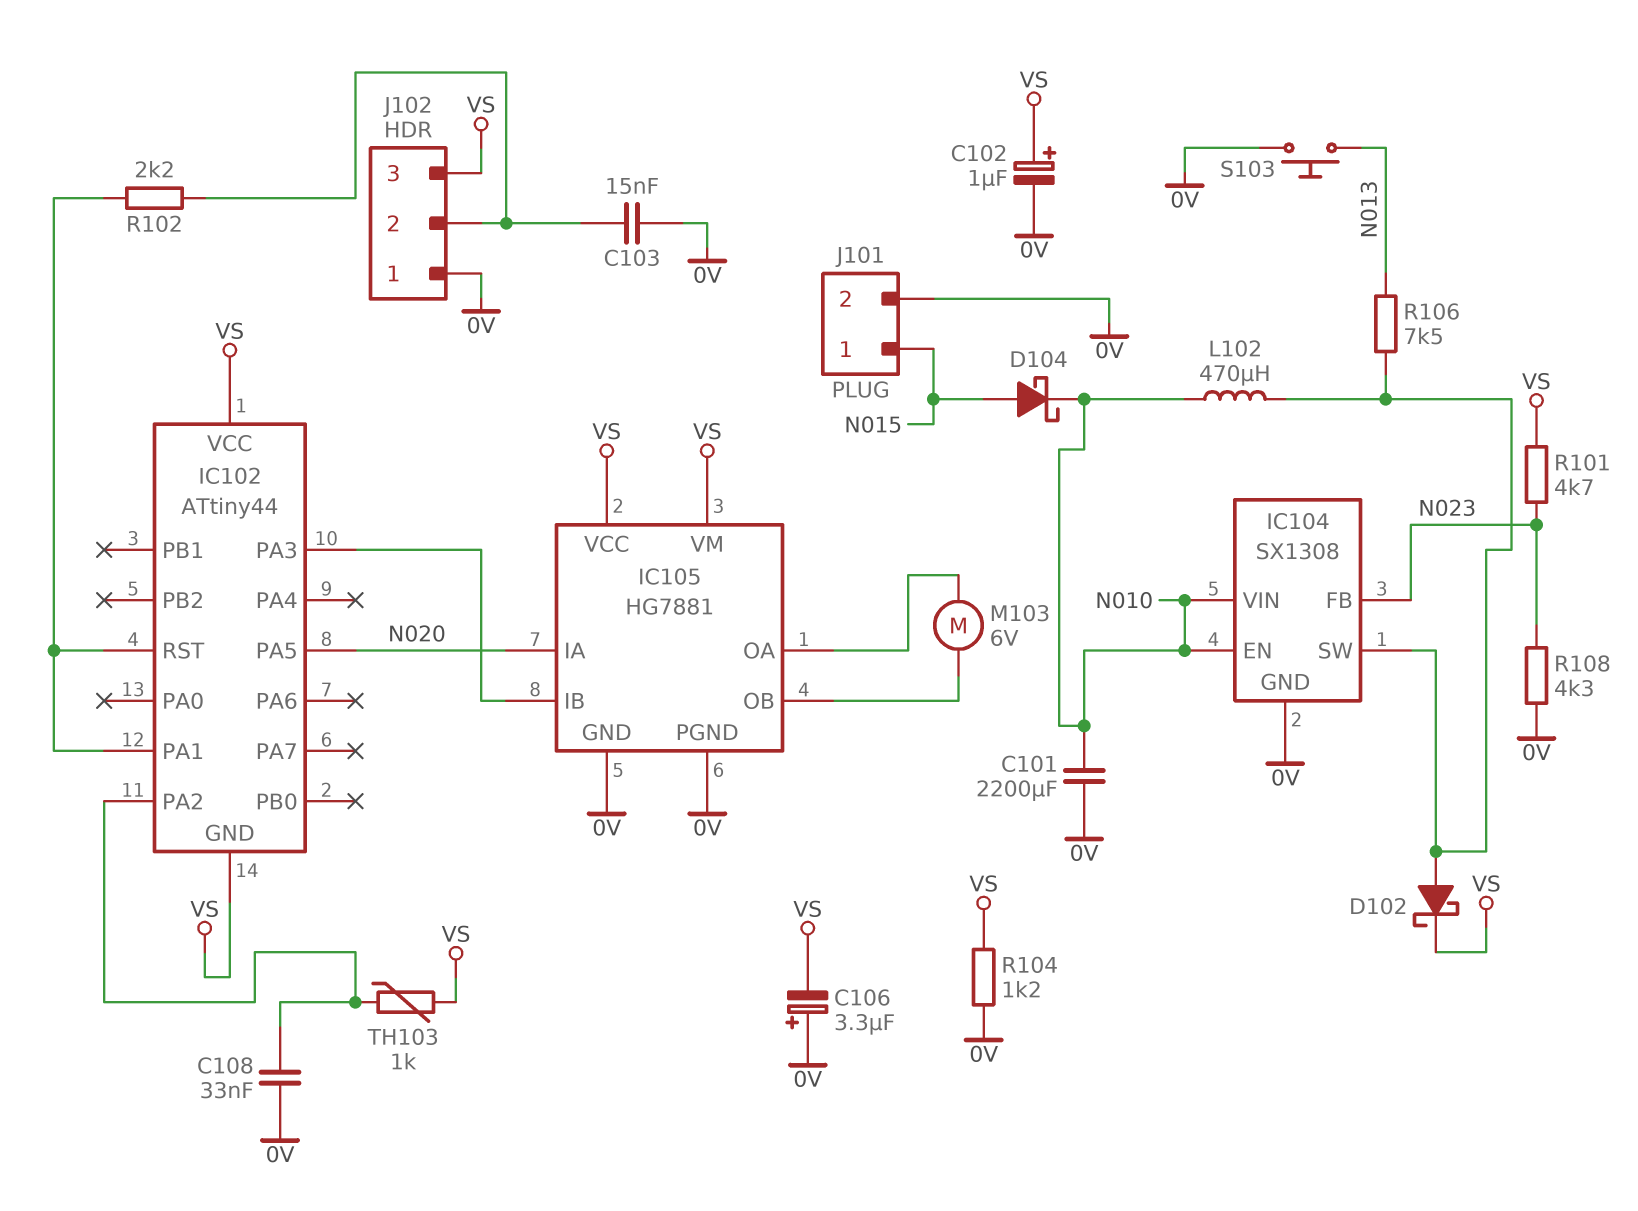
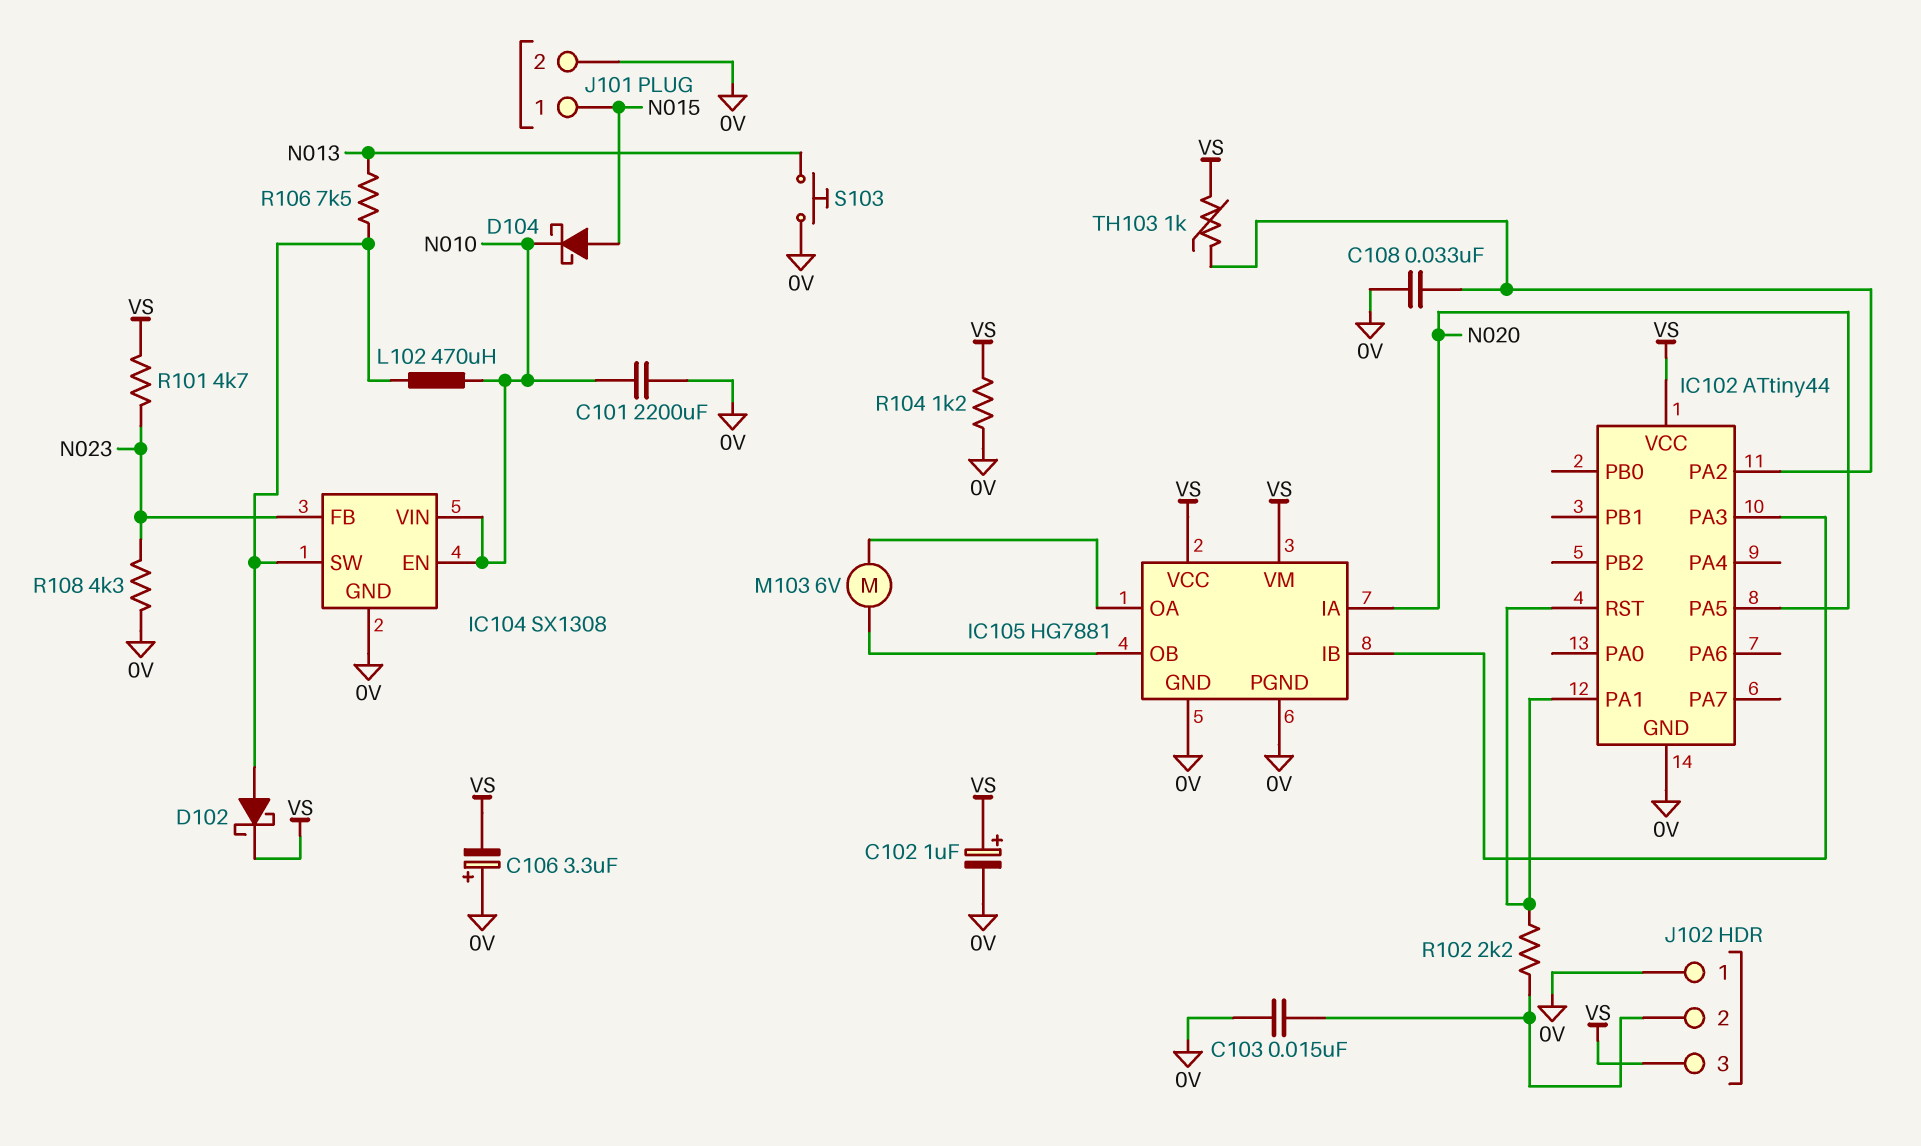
IC102 pin GND: VS -> 0V

